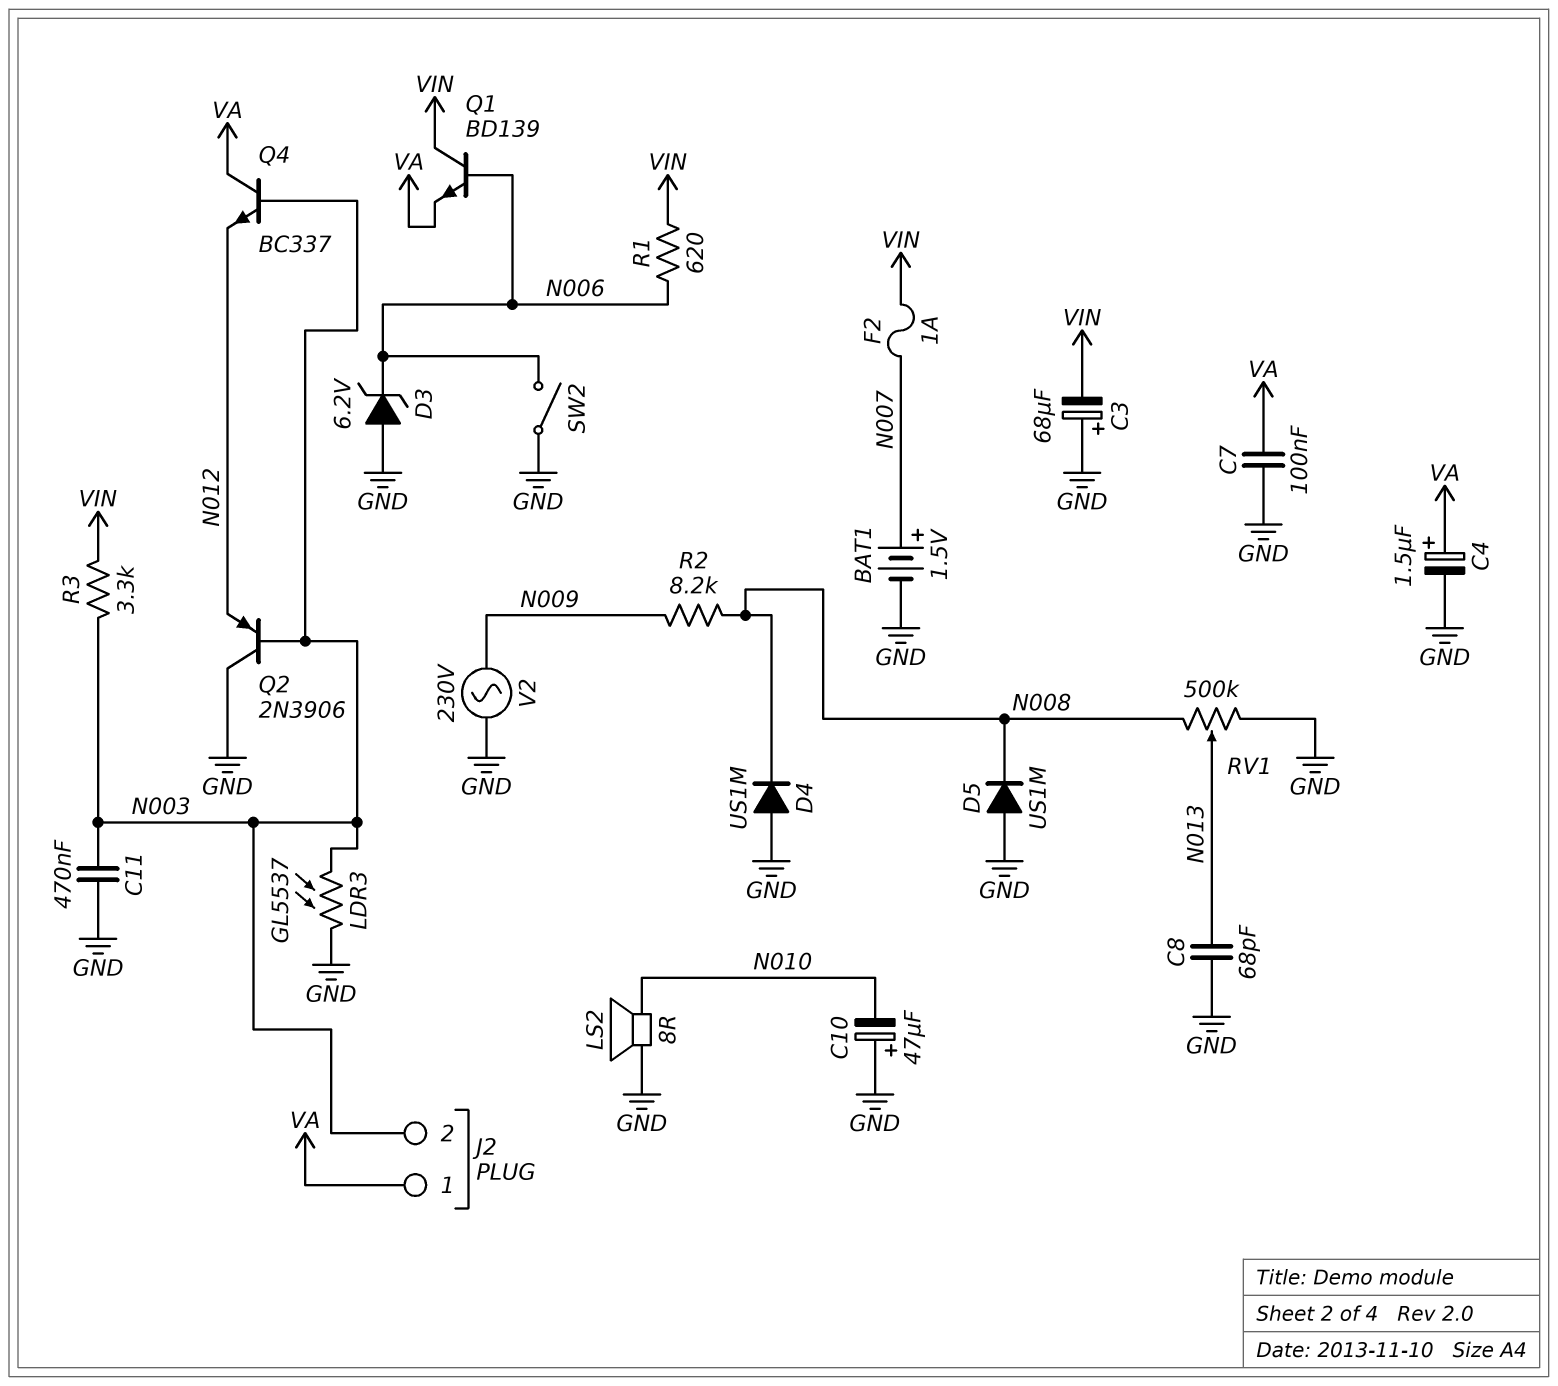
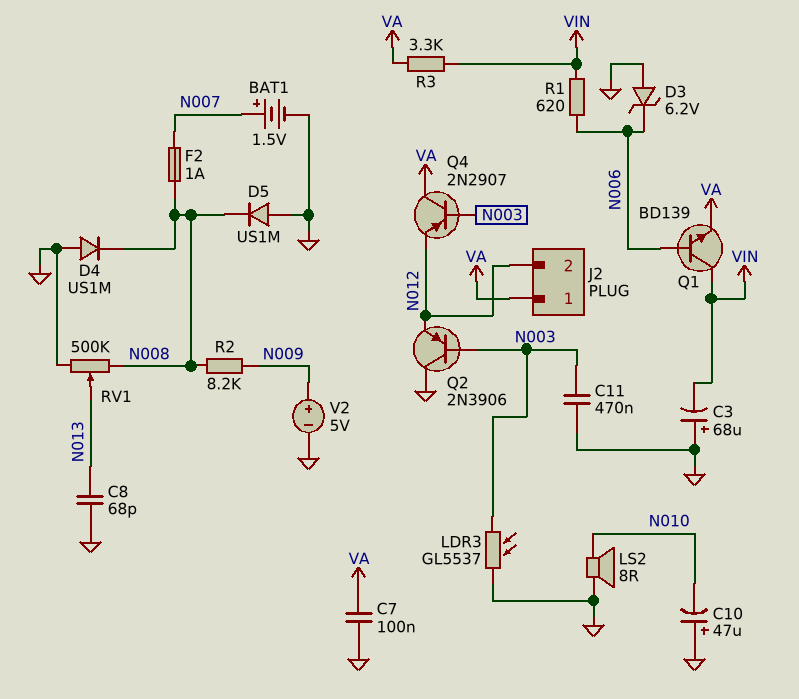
C4: 1.5uF (plus VA, minus GND) -> none
F2: 1A (N007, VIN) -> 1A (N007, N008)
J2 pin 2: N003 -> N012
Q4: NPN BC337 (B N003, C VA, E N012) -> PNP 2N2907 (B N003, C VA, E N012)
R3: 3.3k (N003, VIN) -> 3.3k (VA, VIN)
SW2: switch (GND, N006) -> none
V2: AC 230V (GND, N009) -> 5V (plus N009, minus GND)

